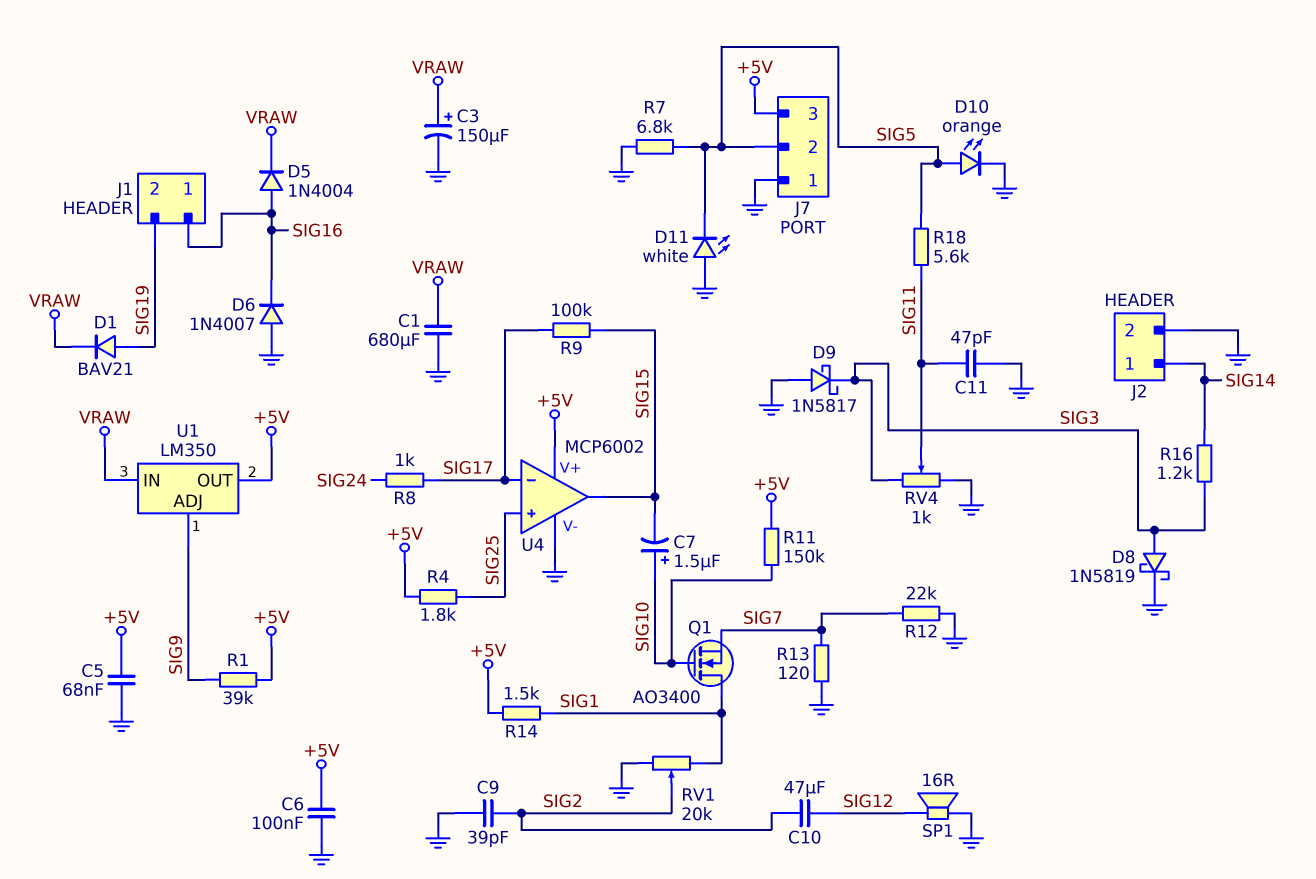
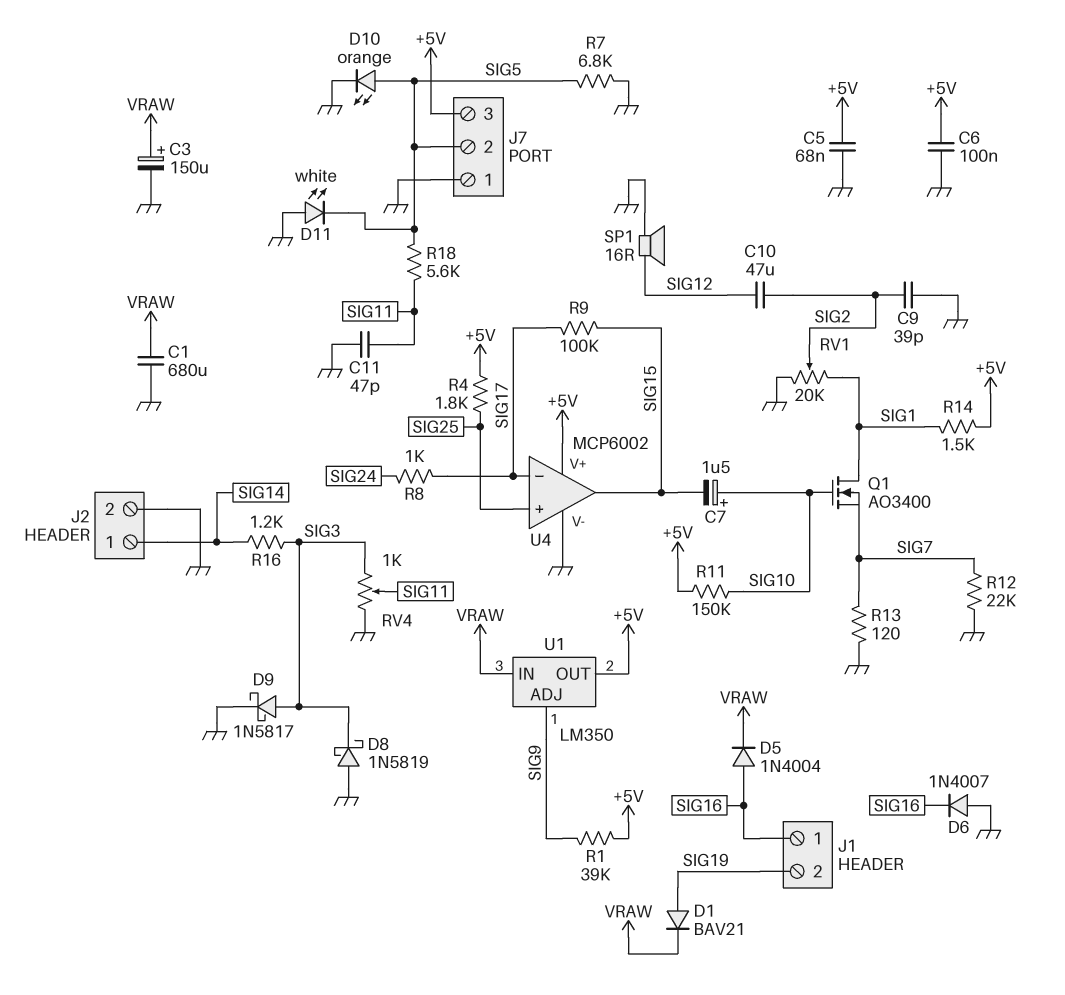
D8: schottky 1N5819 (A SIG3, K GND) -> schottky 1N5819 (A GND, K SIG3)
D9: schottky 1N5817 (A GND, K SIG3) -> schottky 1N5817 (A SIG3, K GND)

